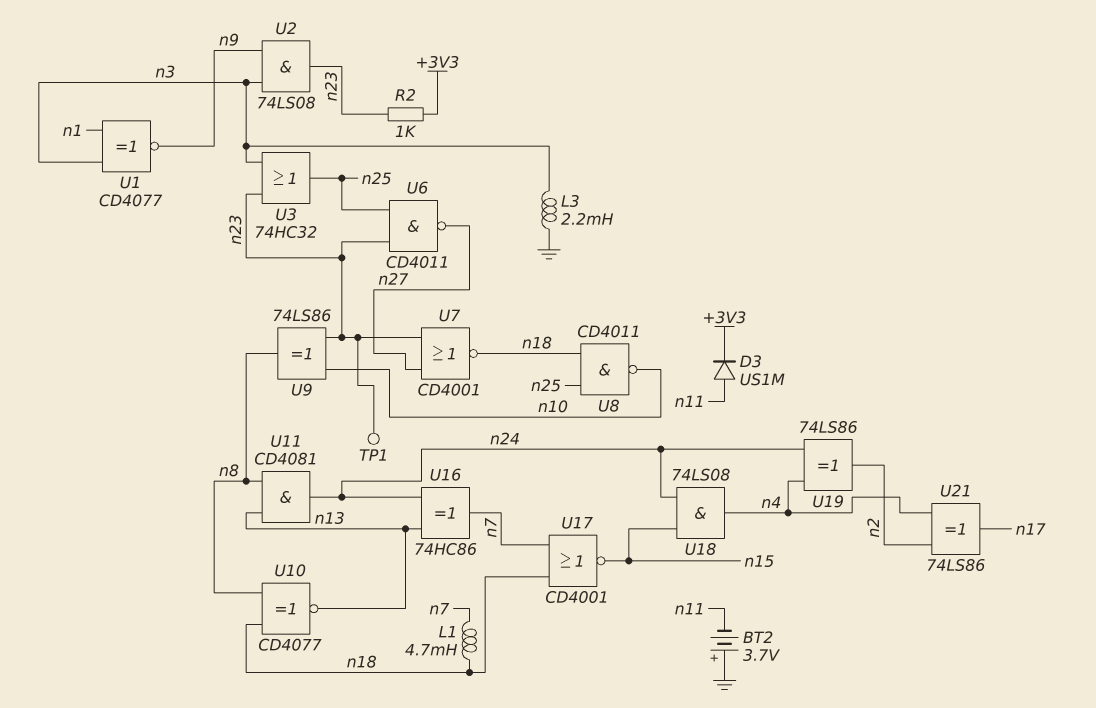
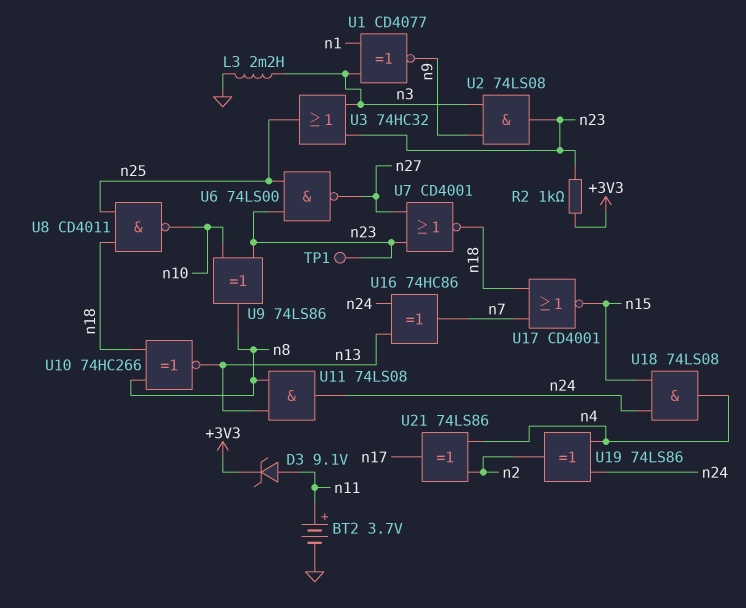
BT2: 3.7V (plus GND, minus n11) -> 3.7V (plus n11, minus GND)
D3: diode US1M (A n11, K +3V3) -> zener 9.1V (A n11, K +3V3)
L1: 4.7mH (n7, n18) -> none
U6: NAND CD4011 (in n23, in n25, out n27) -> NAND 74LS00 (in n23, in n25, out n27)
U10: XNOR CD4077 (in n8, in n18, out n13) -> XNOR 74HC266 (in n8, in n18, out n13)
U11: AND CD4081 (in n8, in n13, out n24) -> AND 74LS08 (in n8, in n13, out n24)

